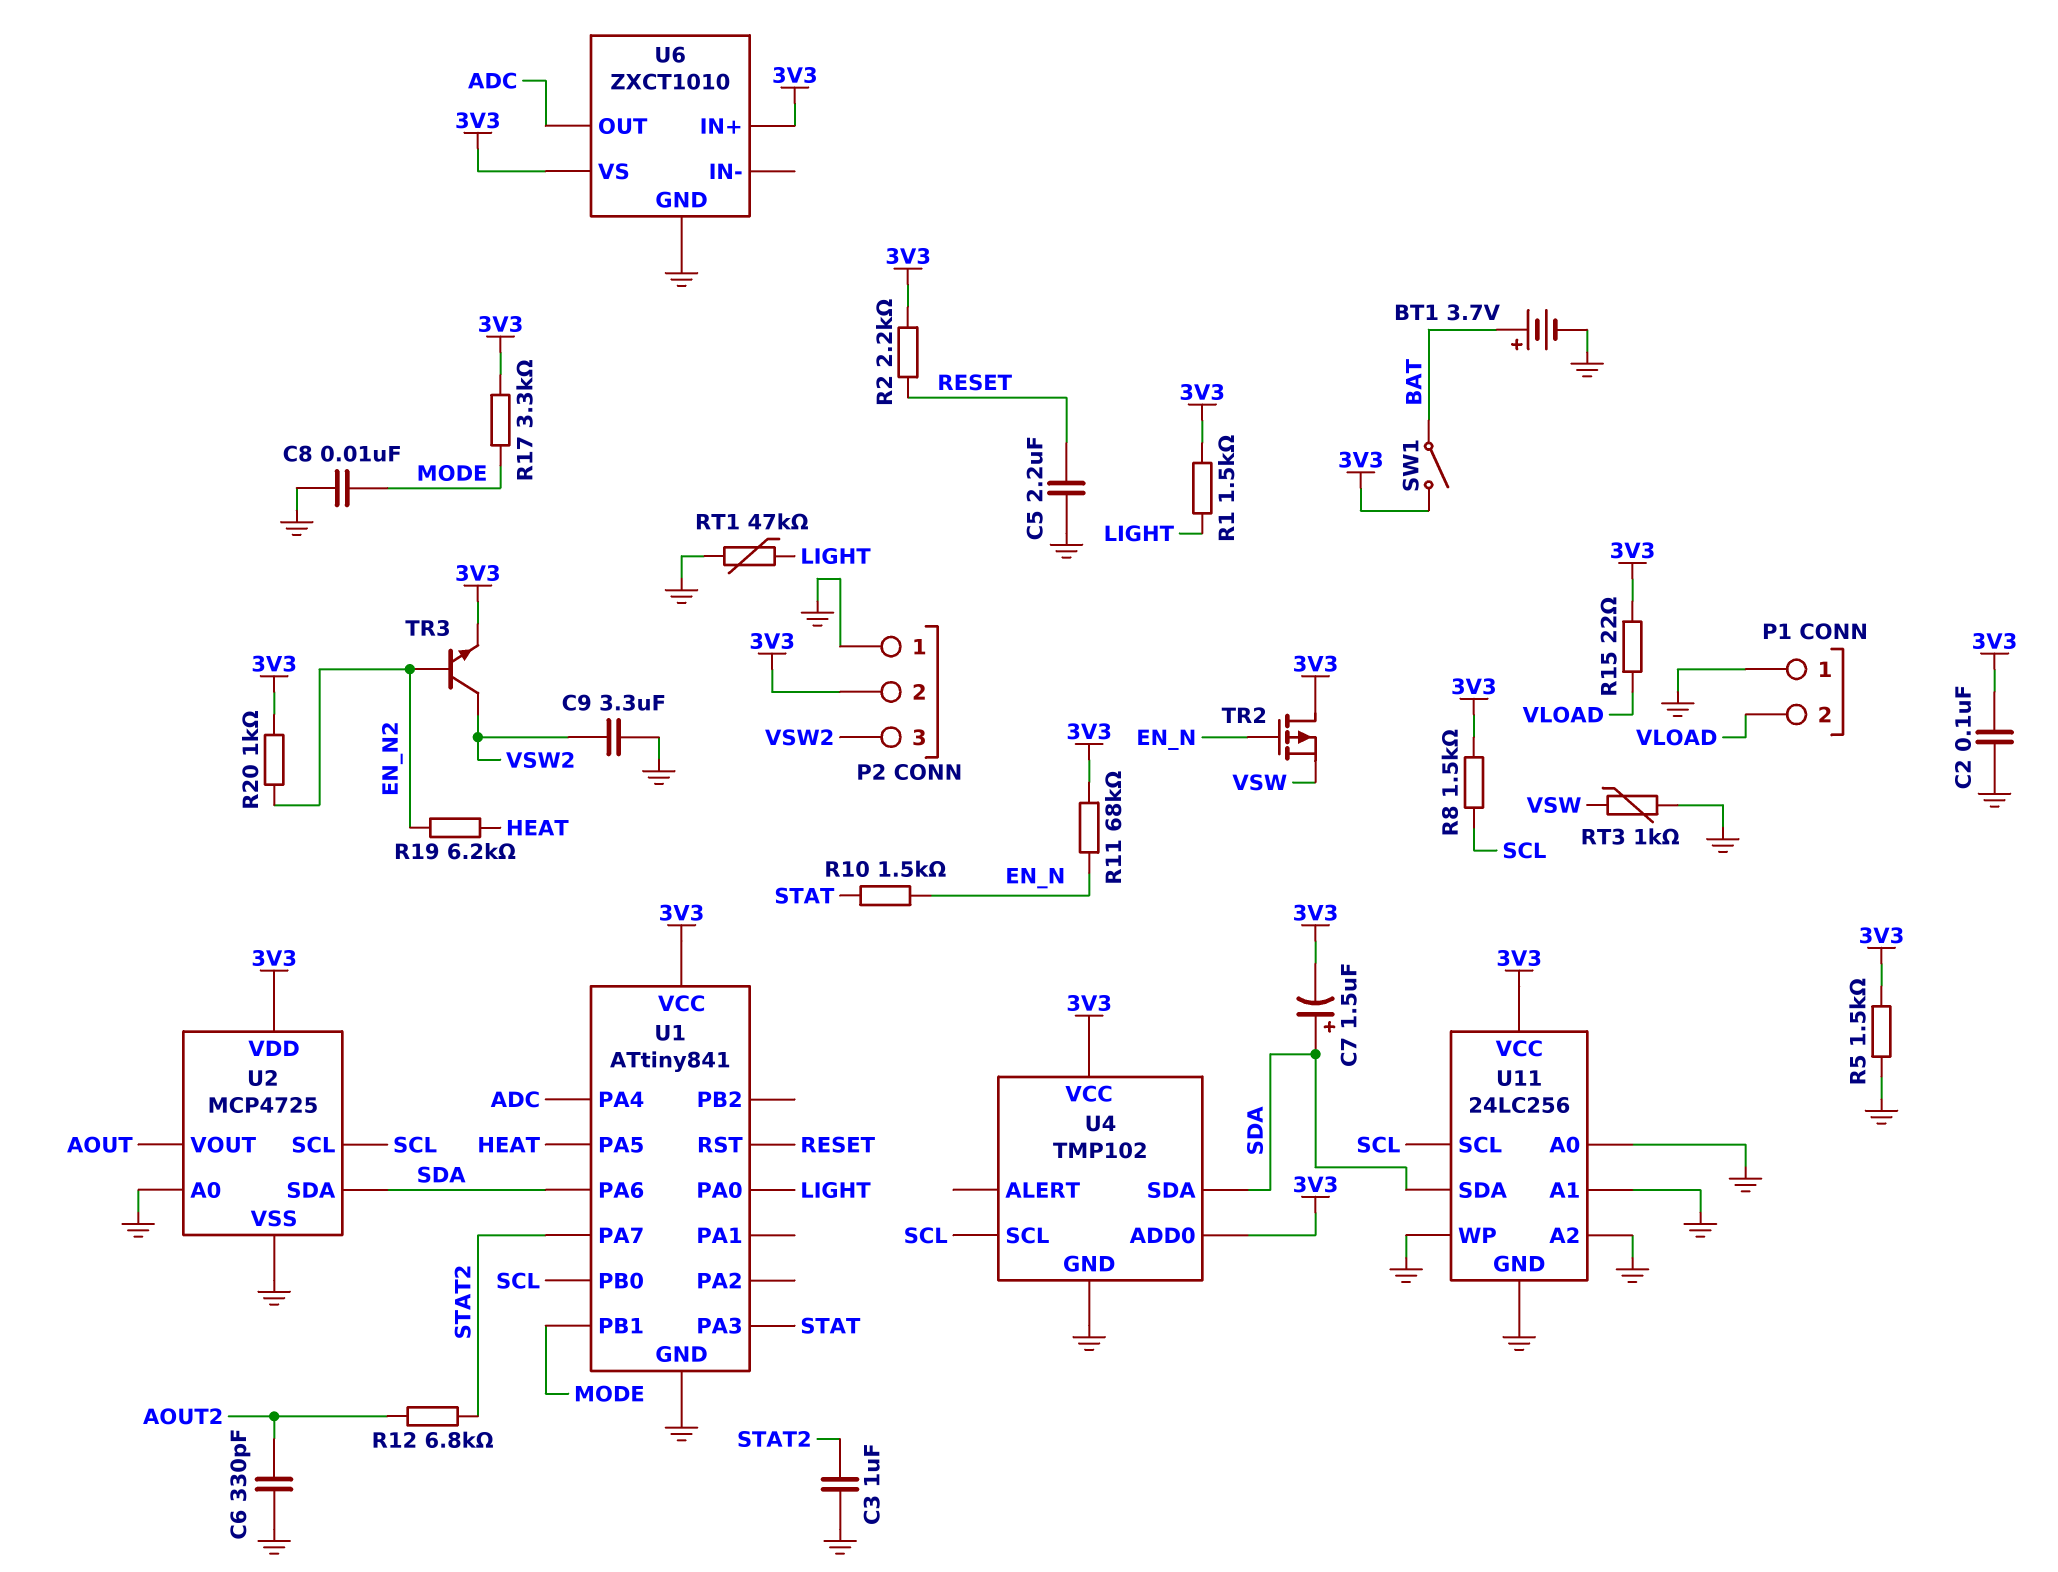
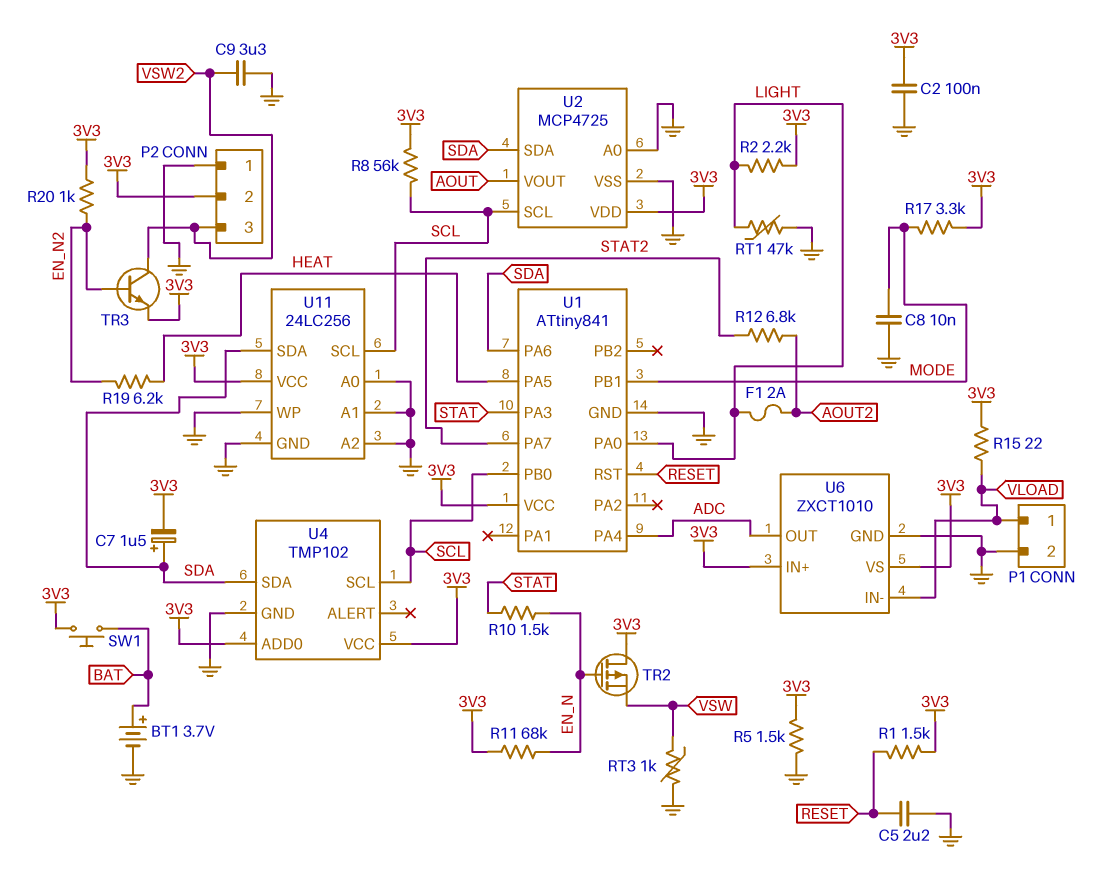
C3: 1uF (GND, STAT2) -> none
C6: 330pF (AOUT2, GND) -> none
F1: none -> 2A (AOUT2, LIGHT)
P1 pin 1: GND -> VLOAD
P1 pin 2: VLOAD -> GND
R1: 1.5k (3V3, LIGHT) -> 1.5k (3V3, RESET)
R2: 2.2k (3V3, RESET) -> 2.2k (3V3, LIGHT)
R8: 1.5k (3V3, SCL) -> 56k (3V3, SCL)
SW1: switch (3V3, BAT) -> button (3V3, BAT)
U6 pin IN-: none -> VLOAD

